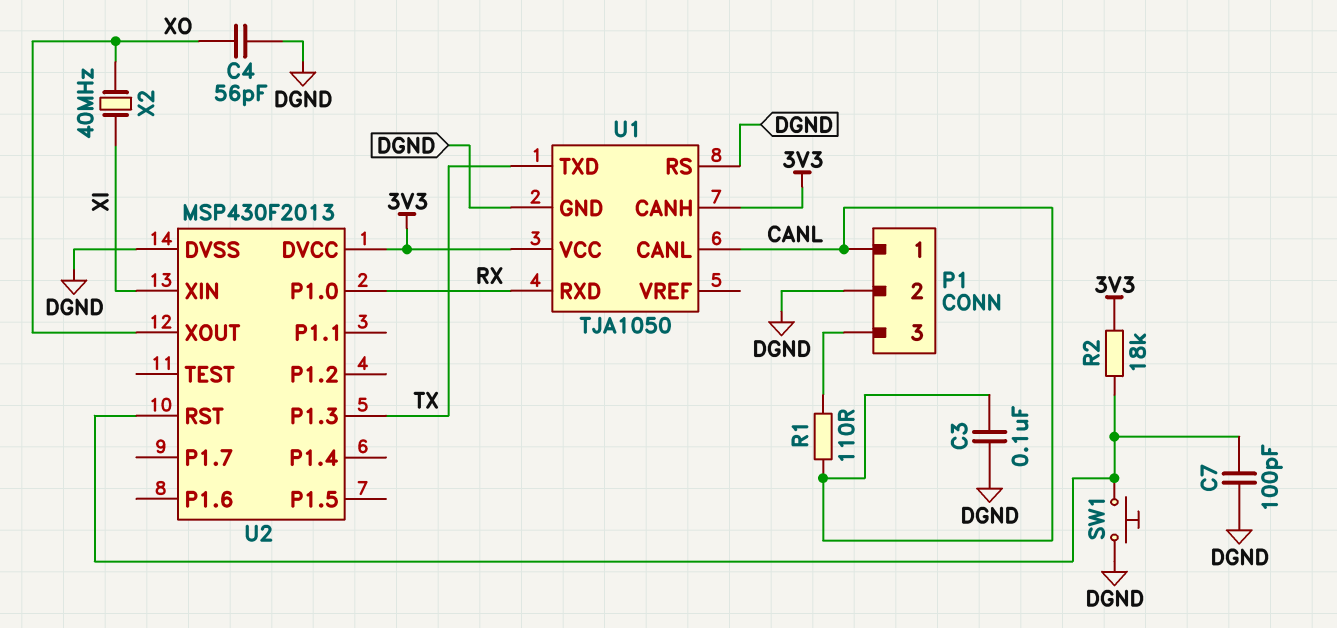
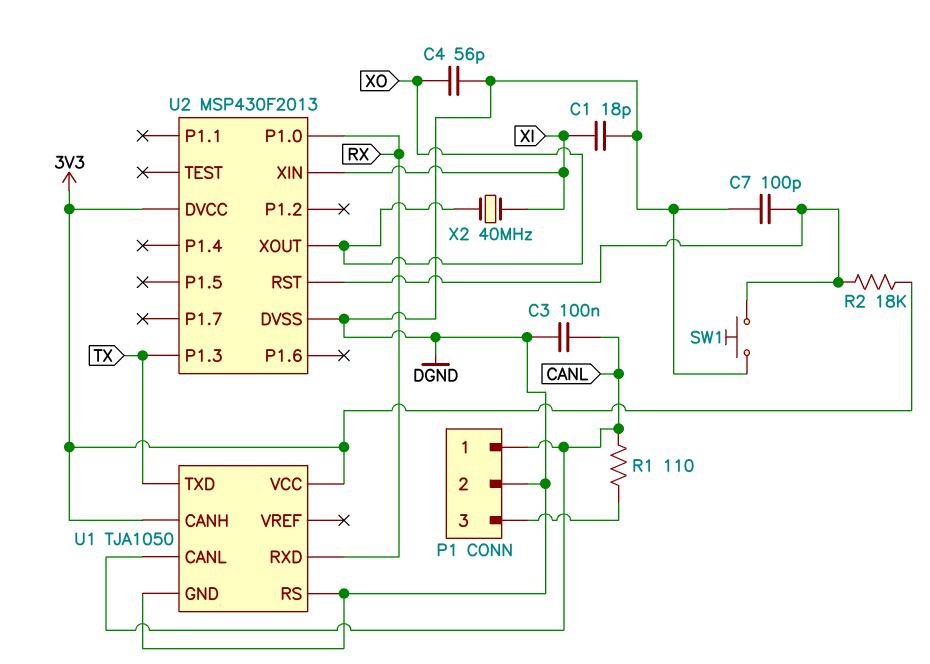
C1: none -> 18pF (DGND, XI)

